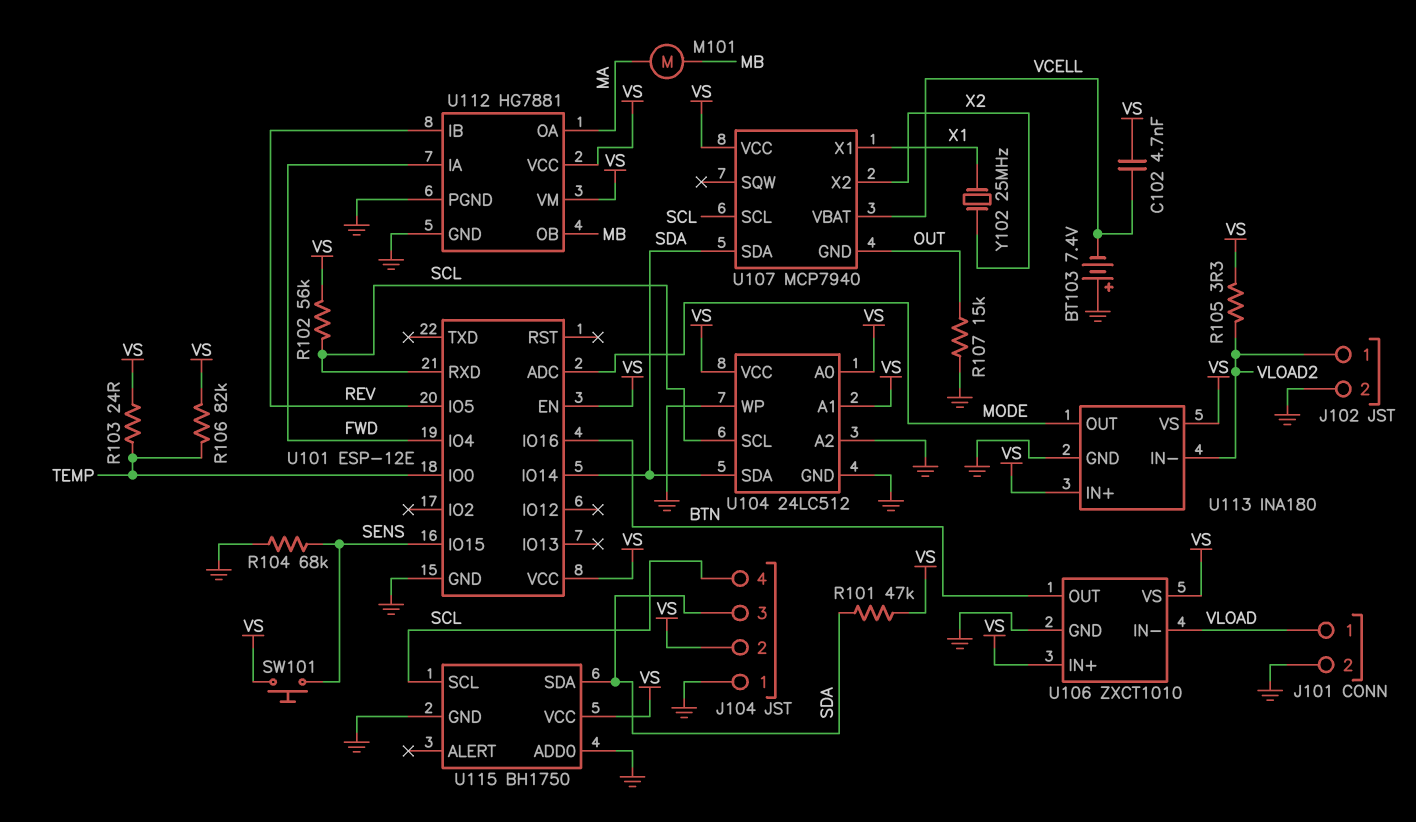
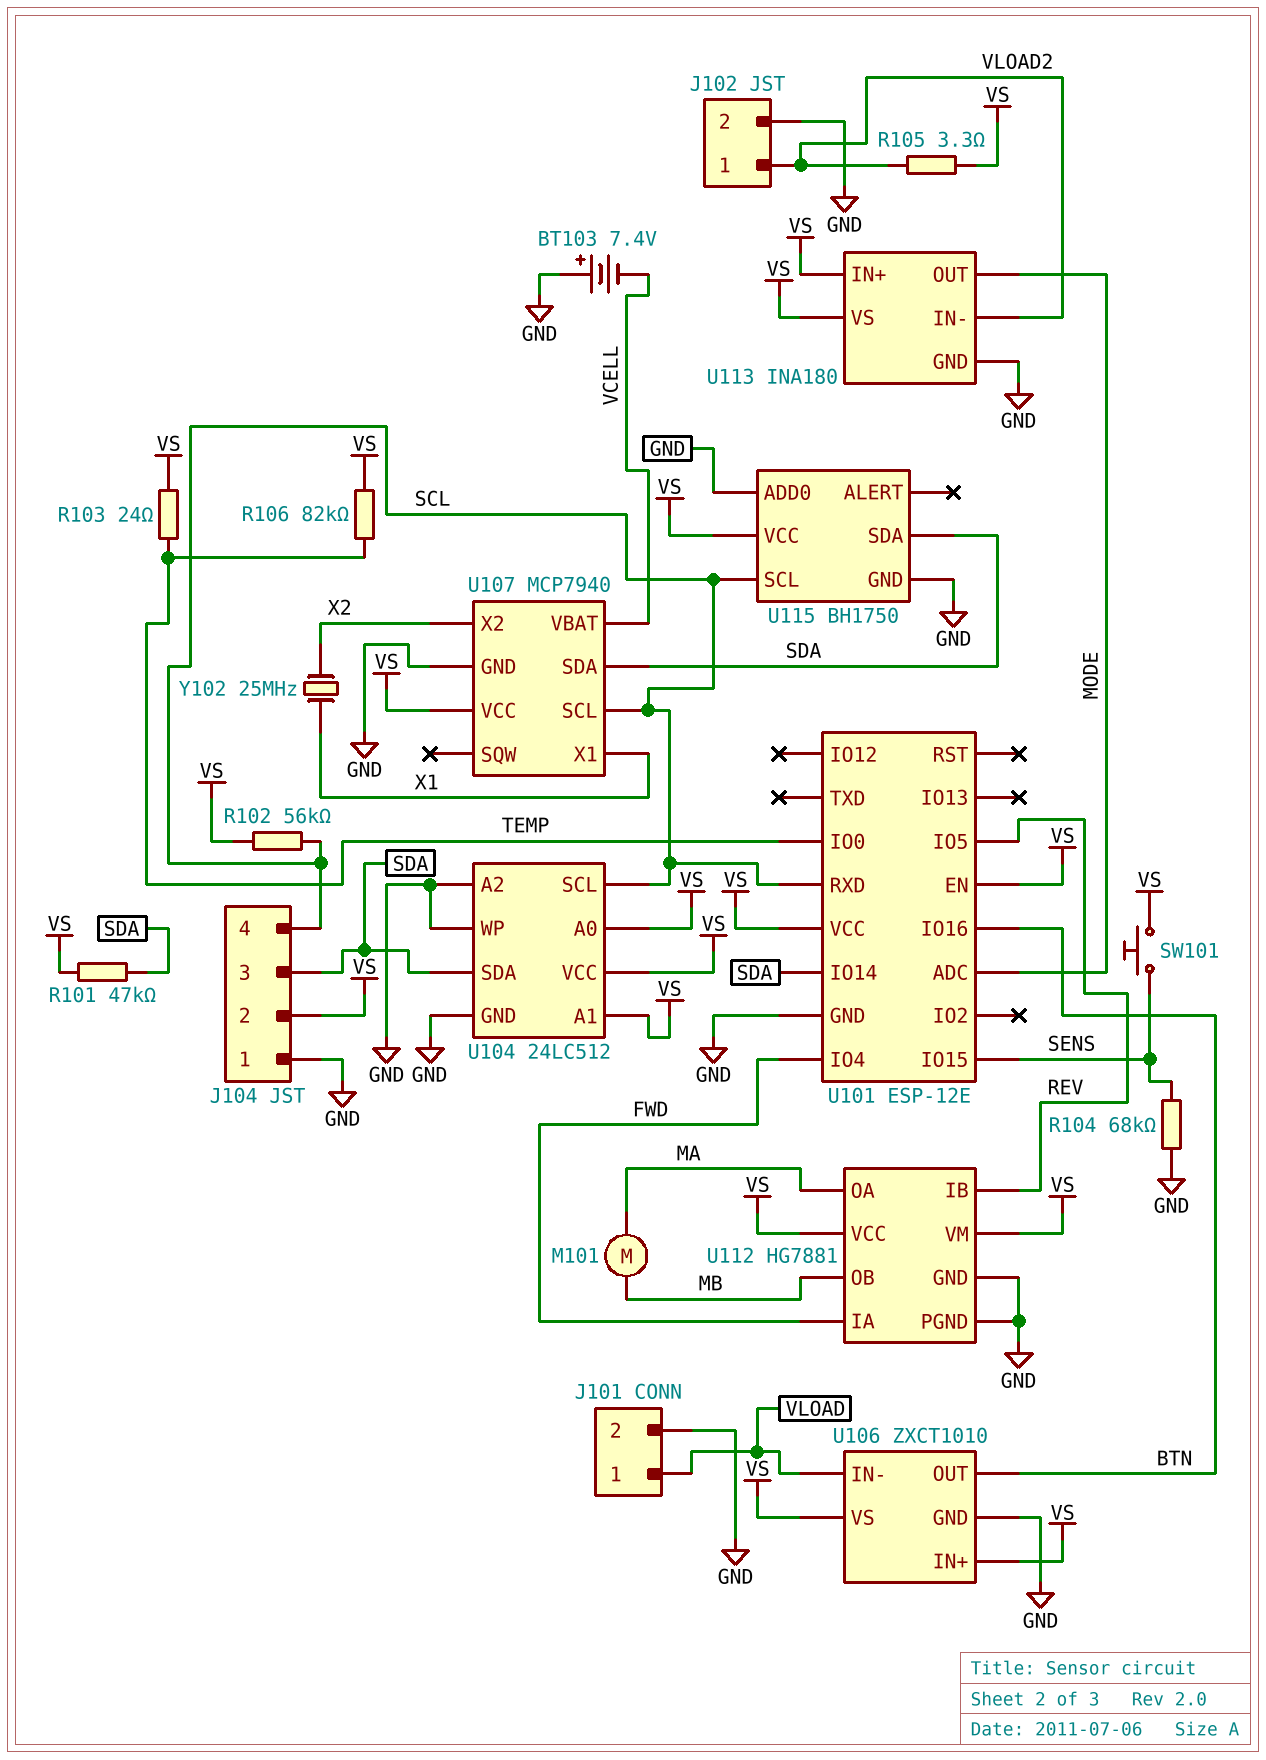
C102: 4.7nF (VCELL, VS) -> none
R107: 15k (GND, OUT) -> none
U107 pin GND: OUT -> GND

